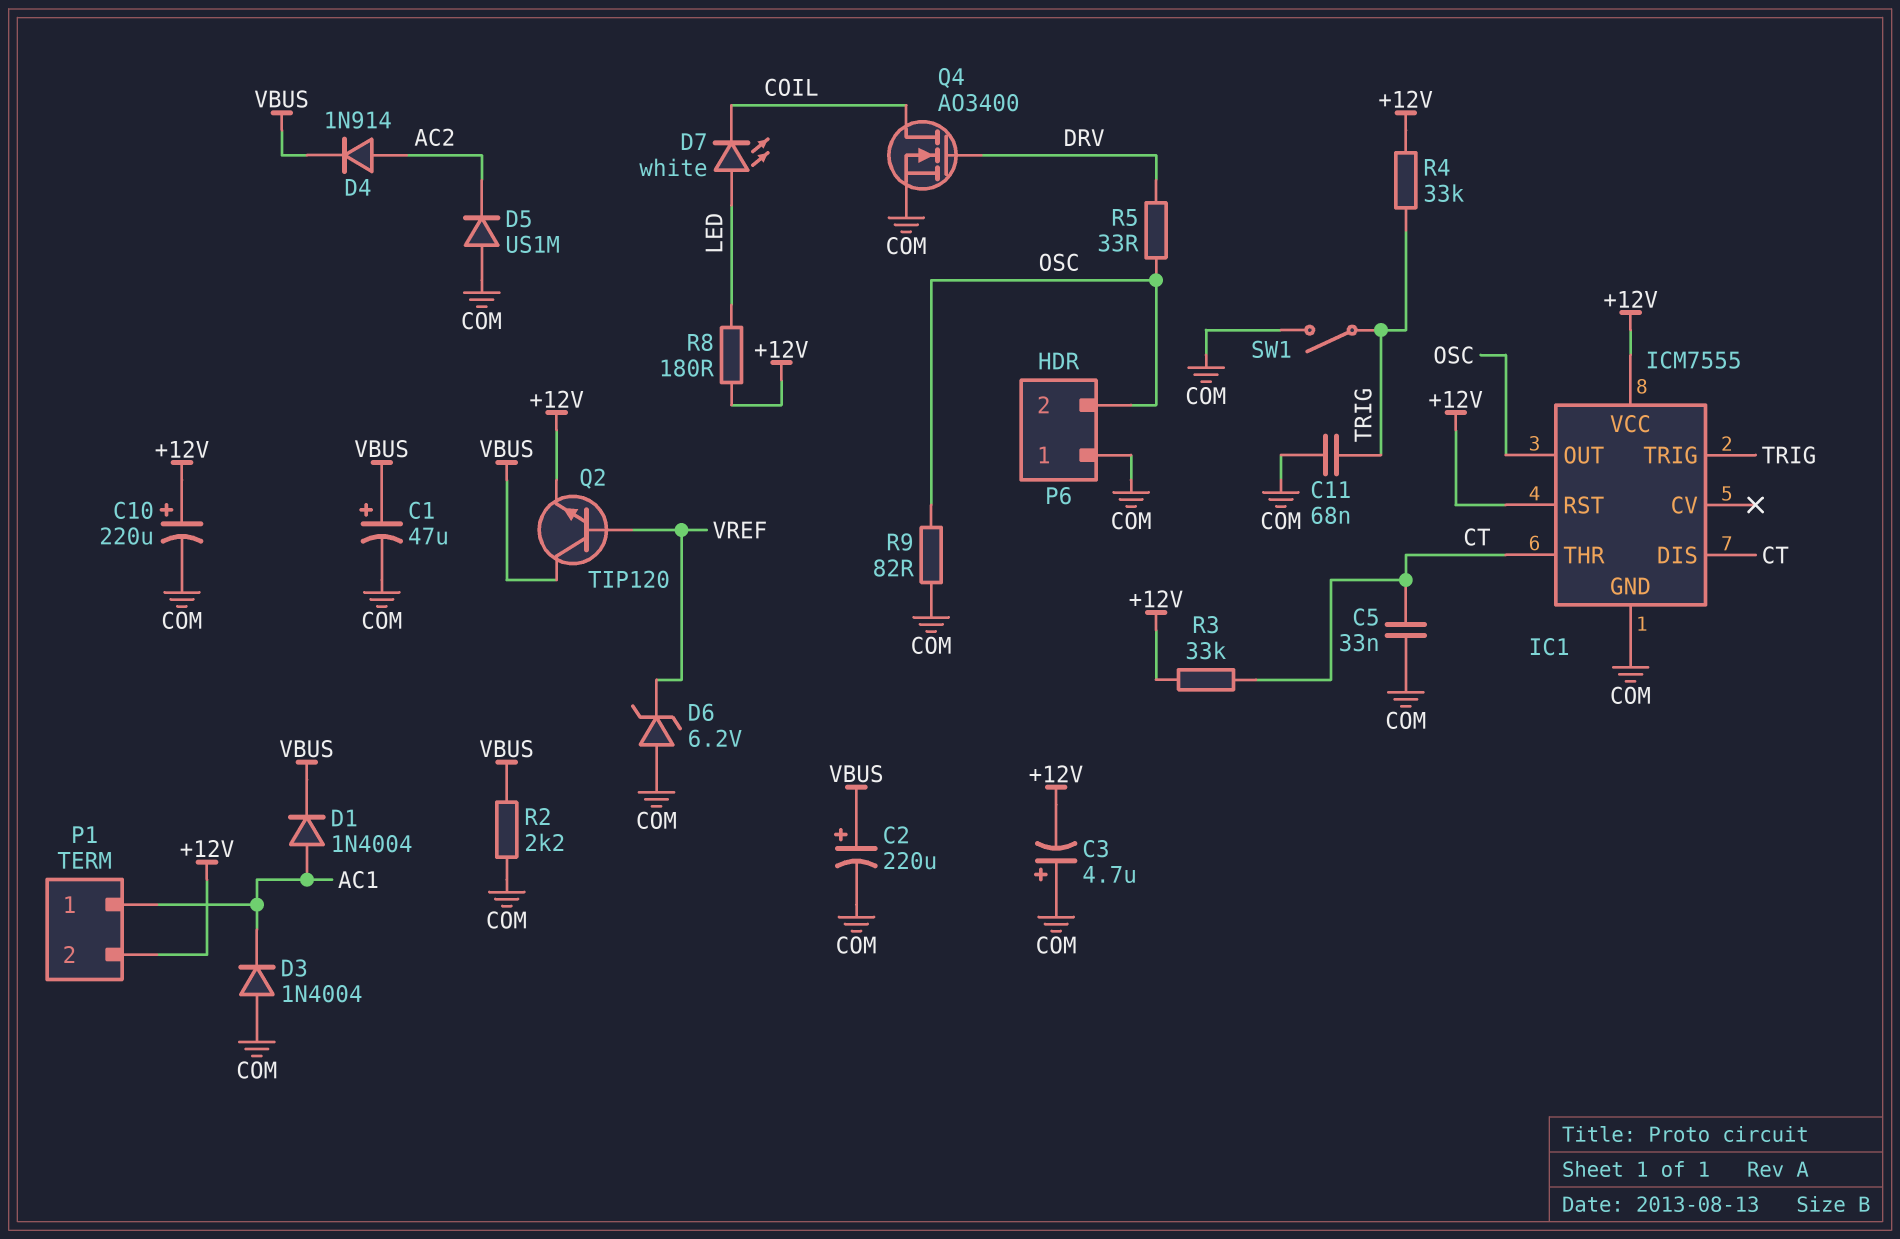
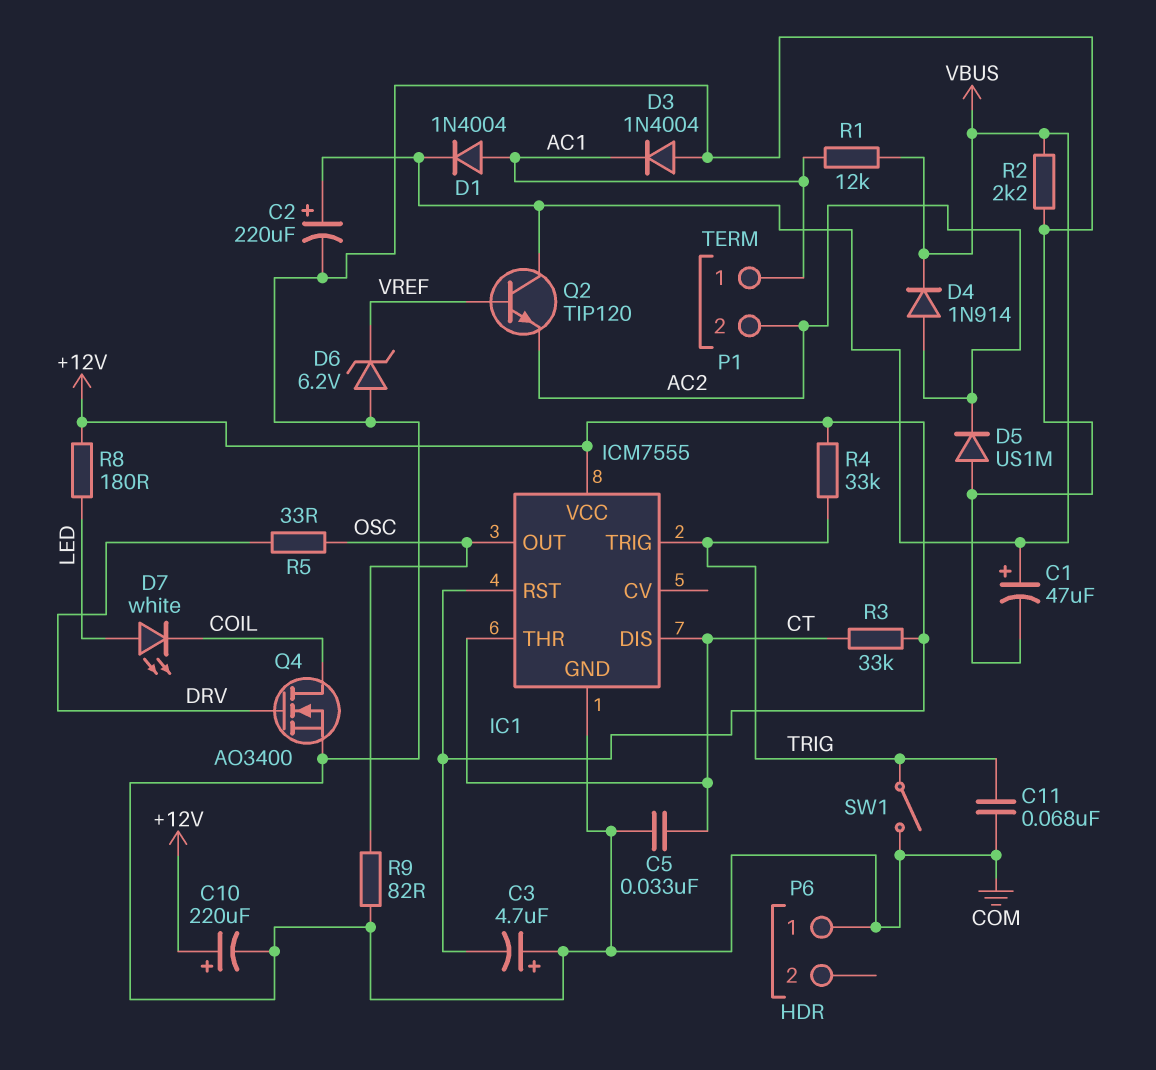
P1 pin 2: +12V -> AC2
P6 pin 2: OSC -> none
Q2: NPN TIP120 (B VREF, C VBUS, E +12V) -> NPN TIP120 (B VREF, C VBUS, E AC2)
R1: none -> 12k (AC1, VBUS)

